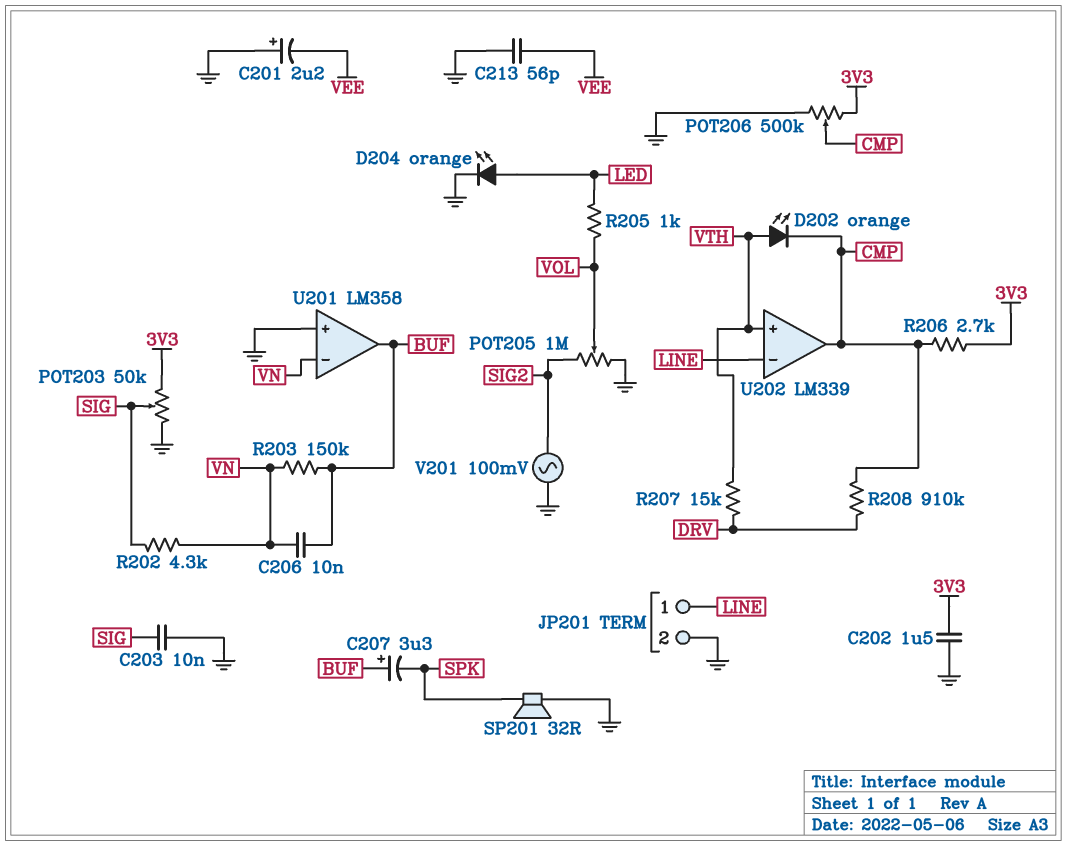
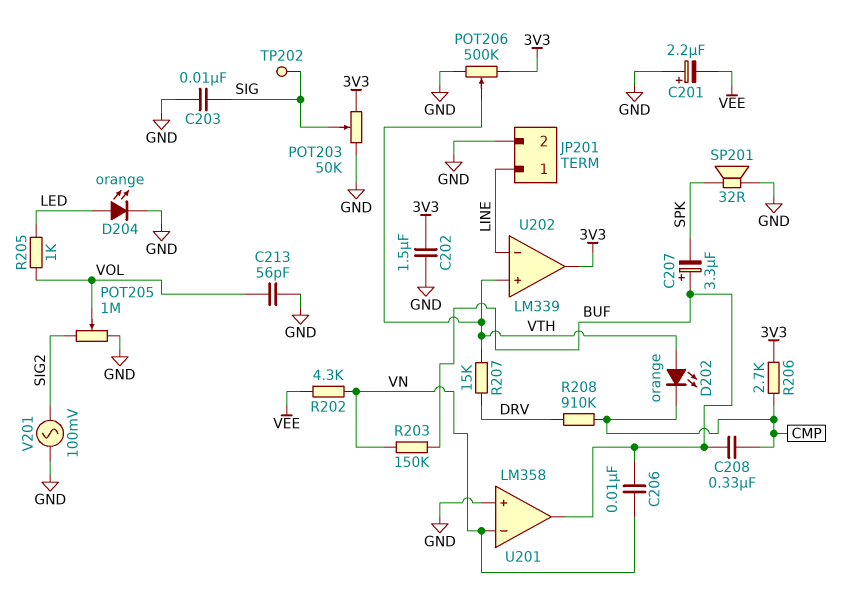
C208: none -> 330nF (BUF, CMP)
C213: 56pF (GND, VEE) -> 56pF (GND, VOL)
POT206: 500k (3V3, GND, wiper CMP) -> 500k (3V3, GND, wiper VTH)
R202: 4.3k (SIG, VN) -> 4.3k (VEE, VN)
TP202: none -> test point (SIG)
U202 pin out: CMP -> 3V3

